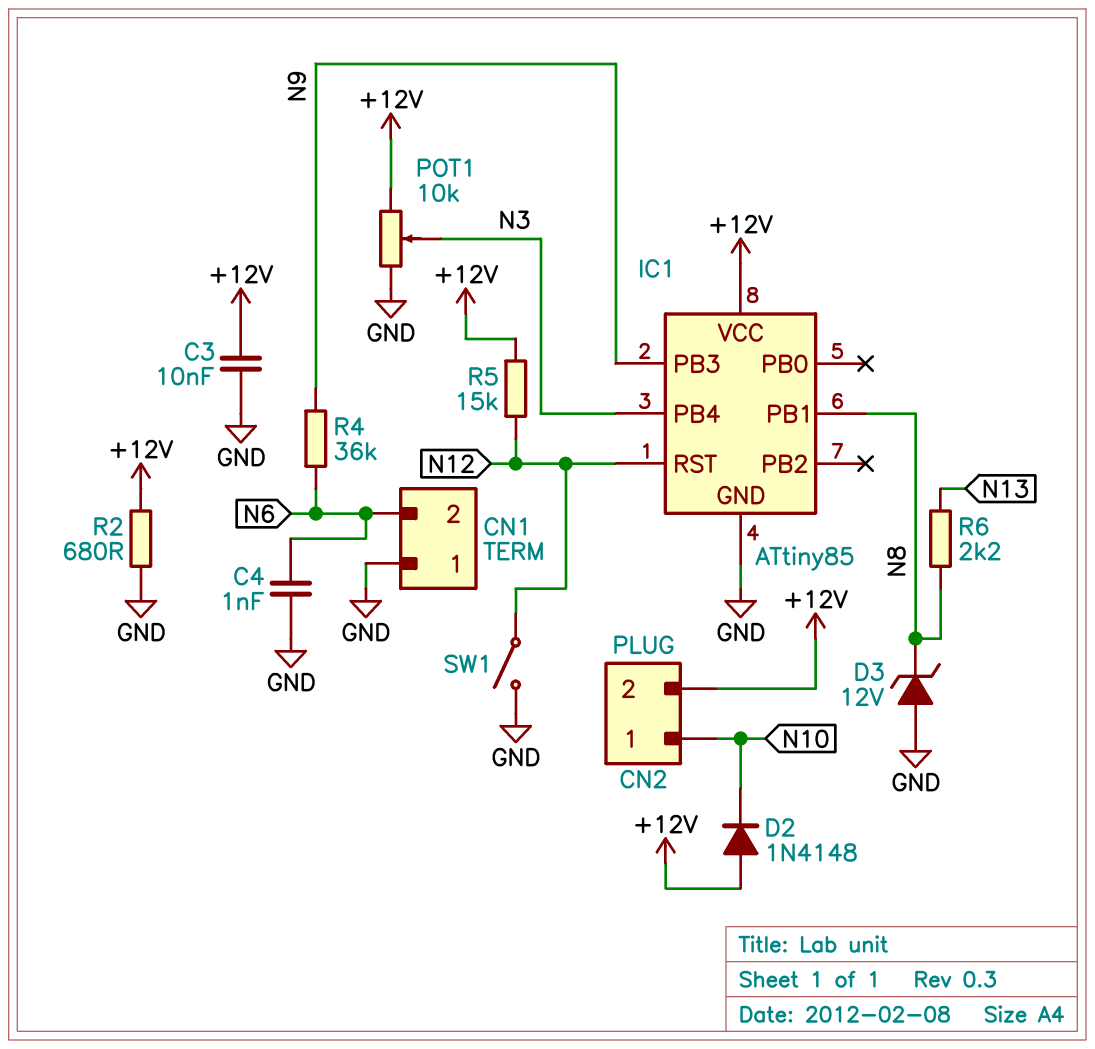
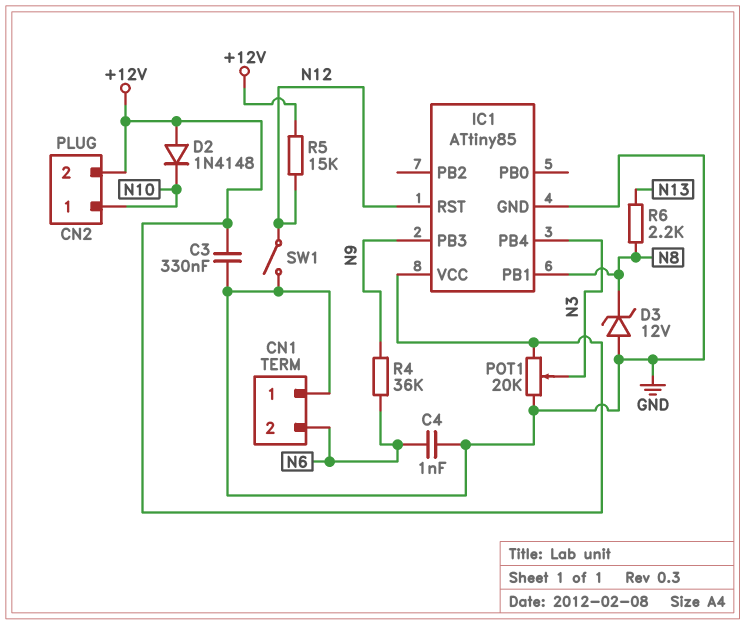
C3: 10nF (+12V, GND) -> 330nF (+12V, GND)
POT1: 10k (+12V, GND, wiper N3) -> 20k (+12V, GND, wiper N3)
R2: 680 (+12V, GND) -> none

